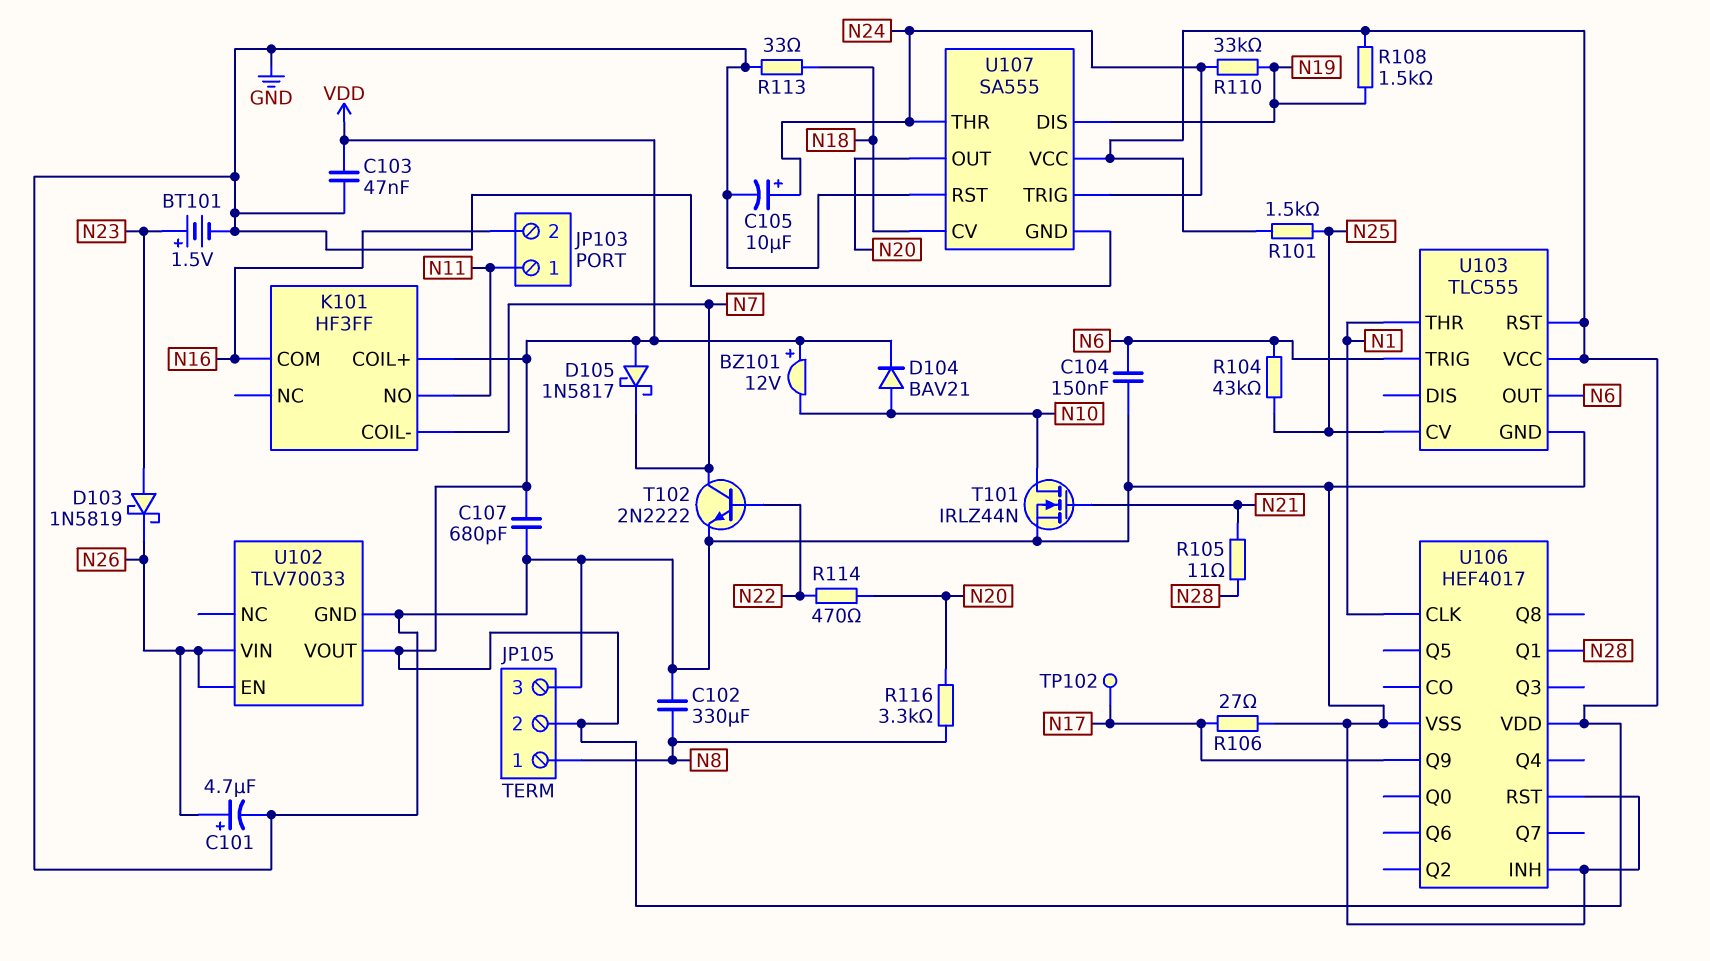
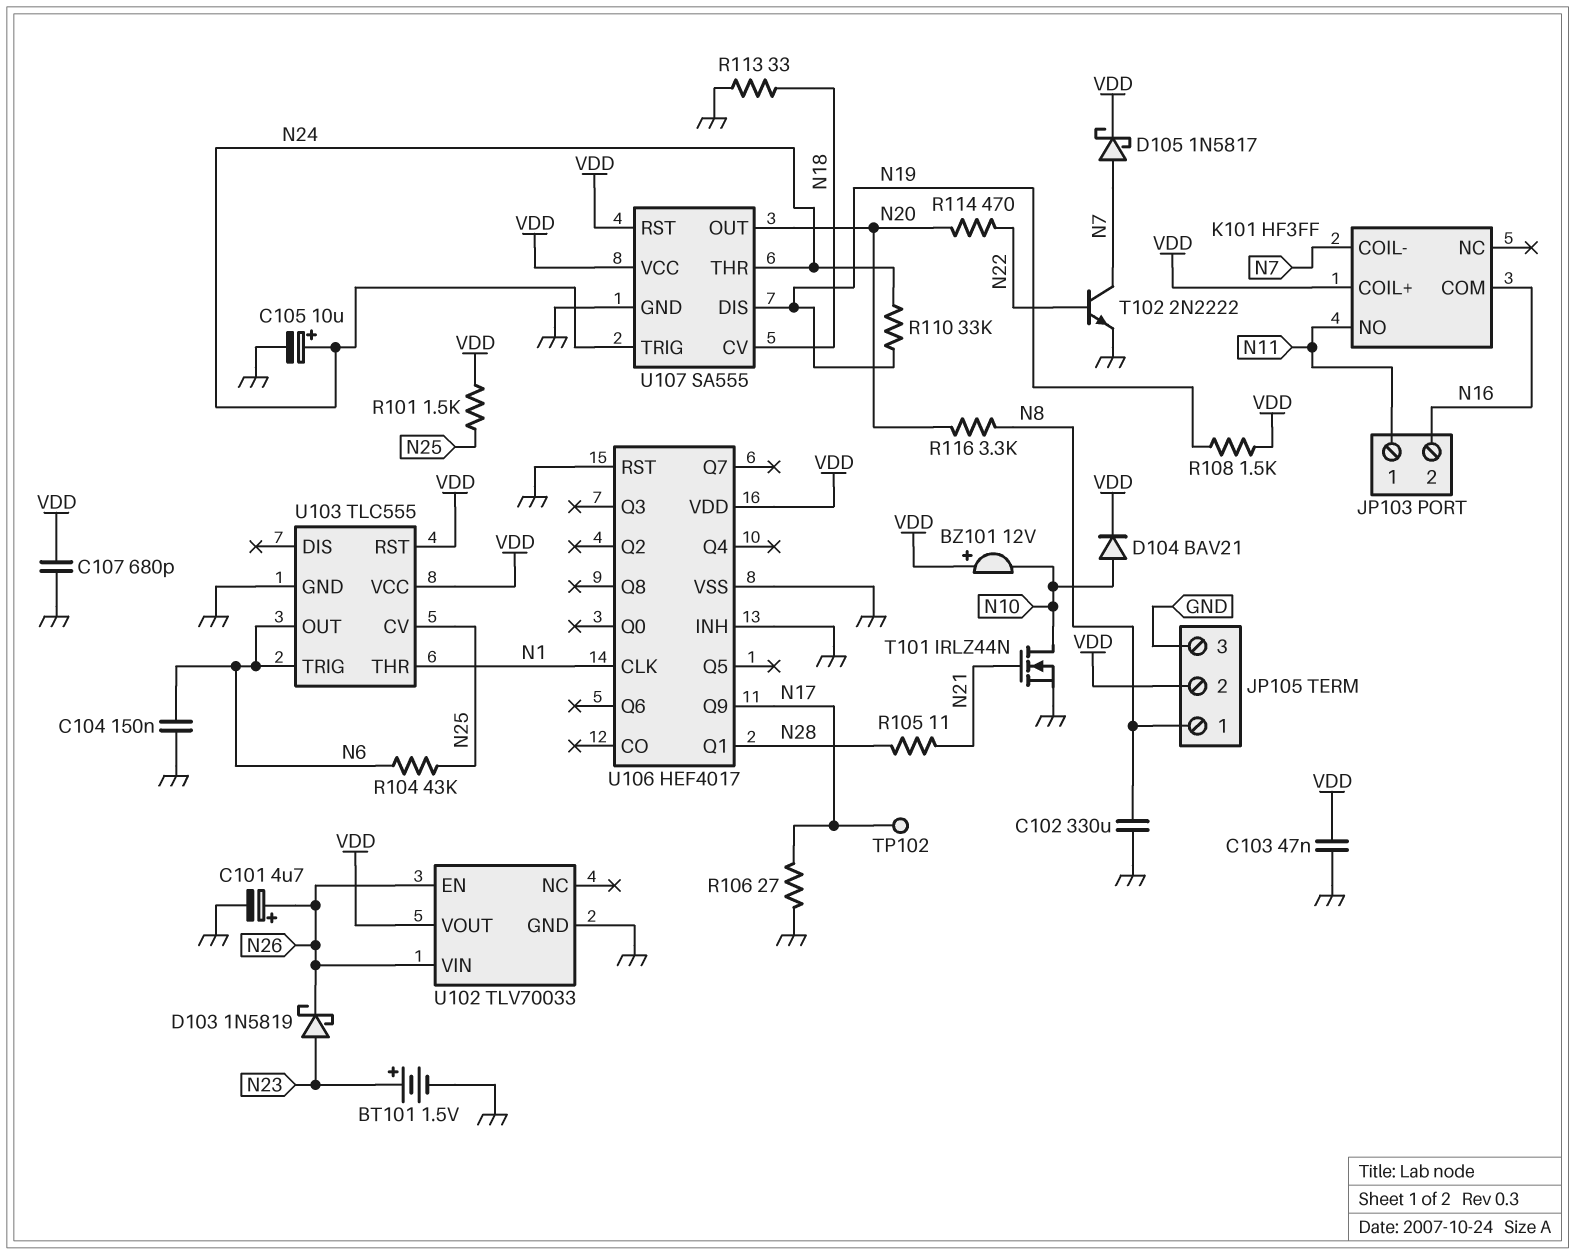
D105: schottky 1N5817 (A VDD, K N7) -> schottky 1N5817 (A N7, K VDD)
U107 pin RST: GND -> VDD

